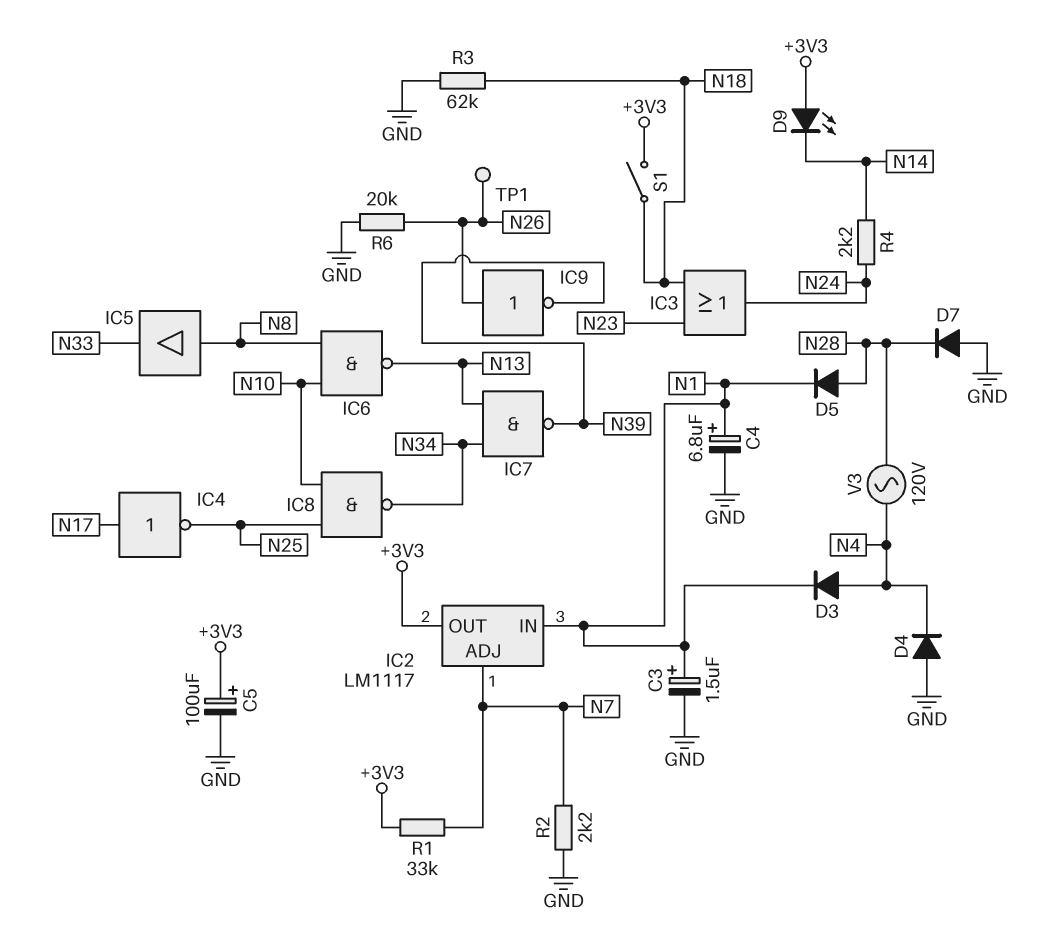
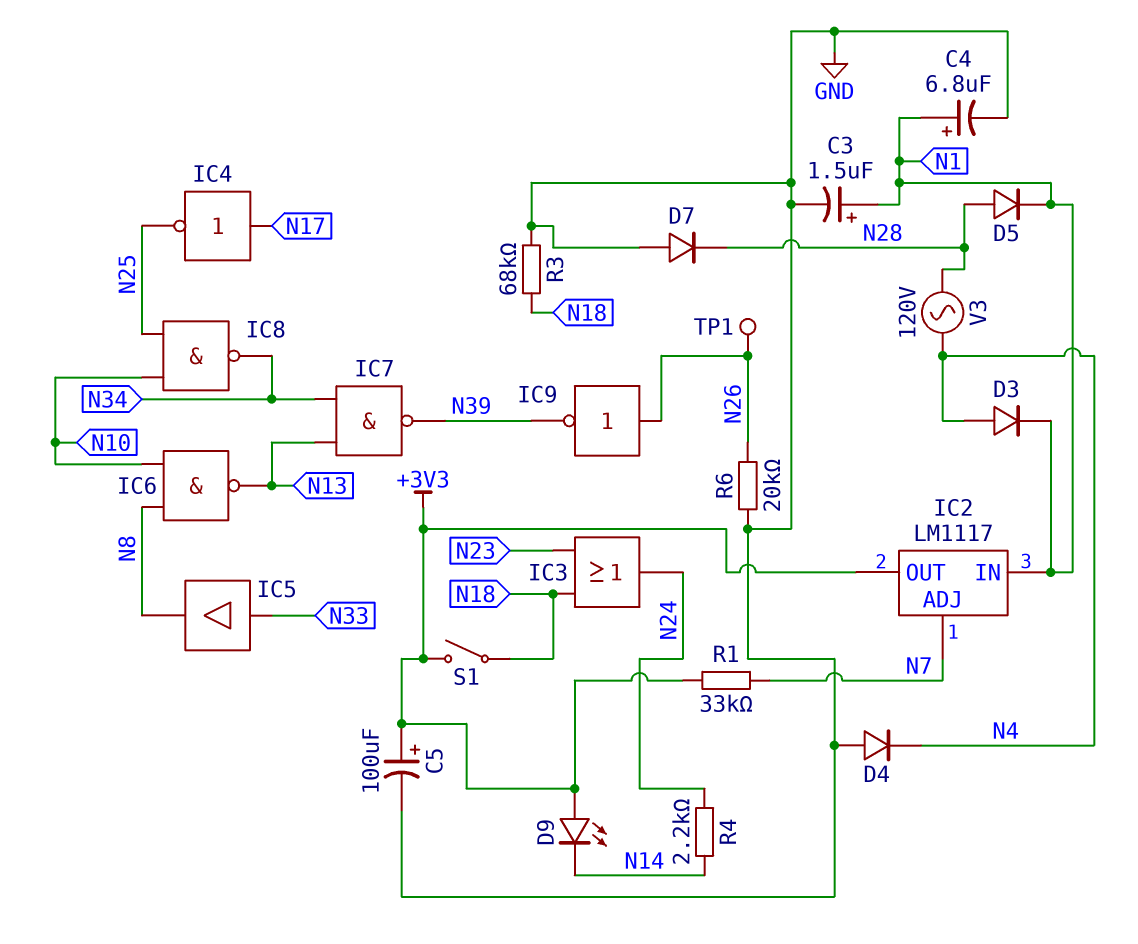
IC5: buffer (in N8, out N33) -> buffer (in N33, out N8)
R2: 2.2k (GND, N7) -> none
R3: 62k (GND, N18) -> 68k (GND, N18)

